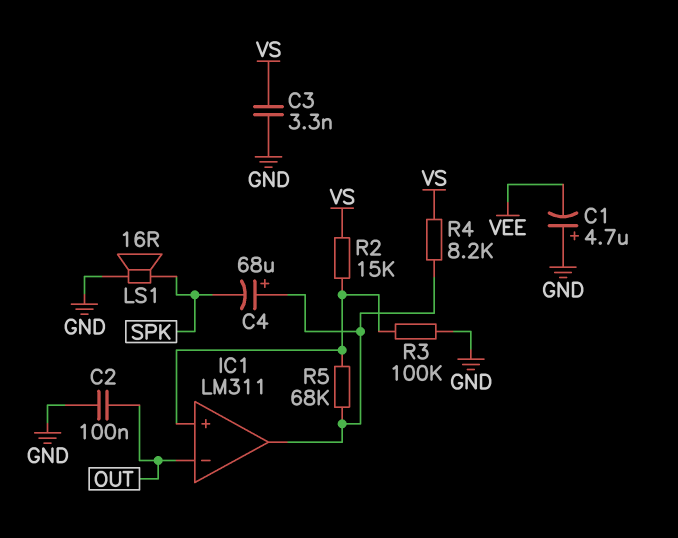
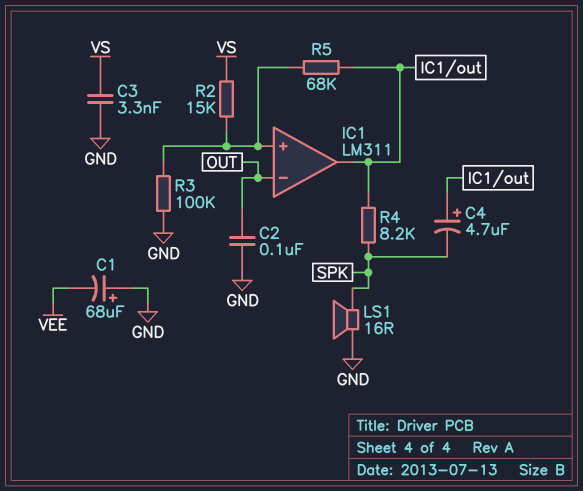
C1: 4.7uF (plus GND, minus VEE) -> 68uF (plus GND, minus VEE)
C4: 68uF (plus IC1/out, minus SPK) -> 4.7uF (plus IC1/out, minus SPK)
R4: 8.2k (IC1/out, VS) -> 8.2k (IC1/out, SPK)

